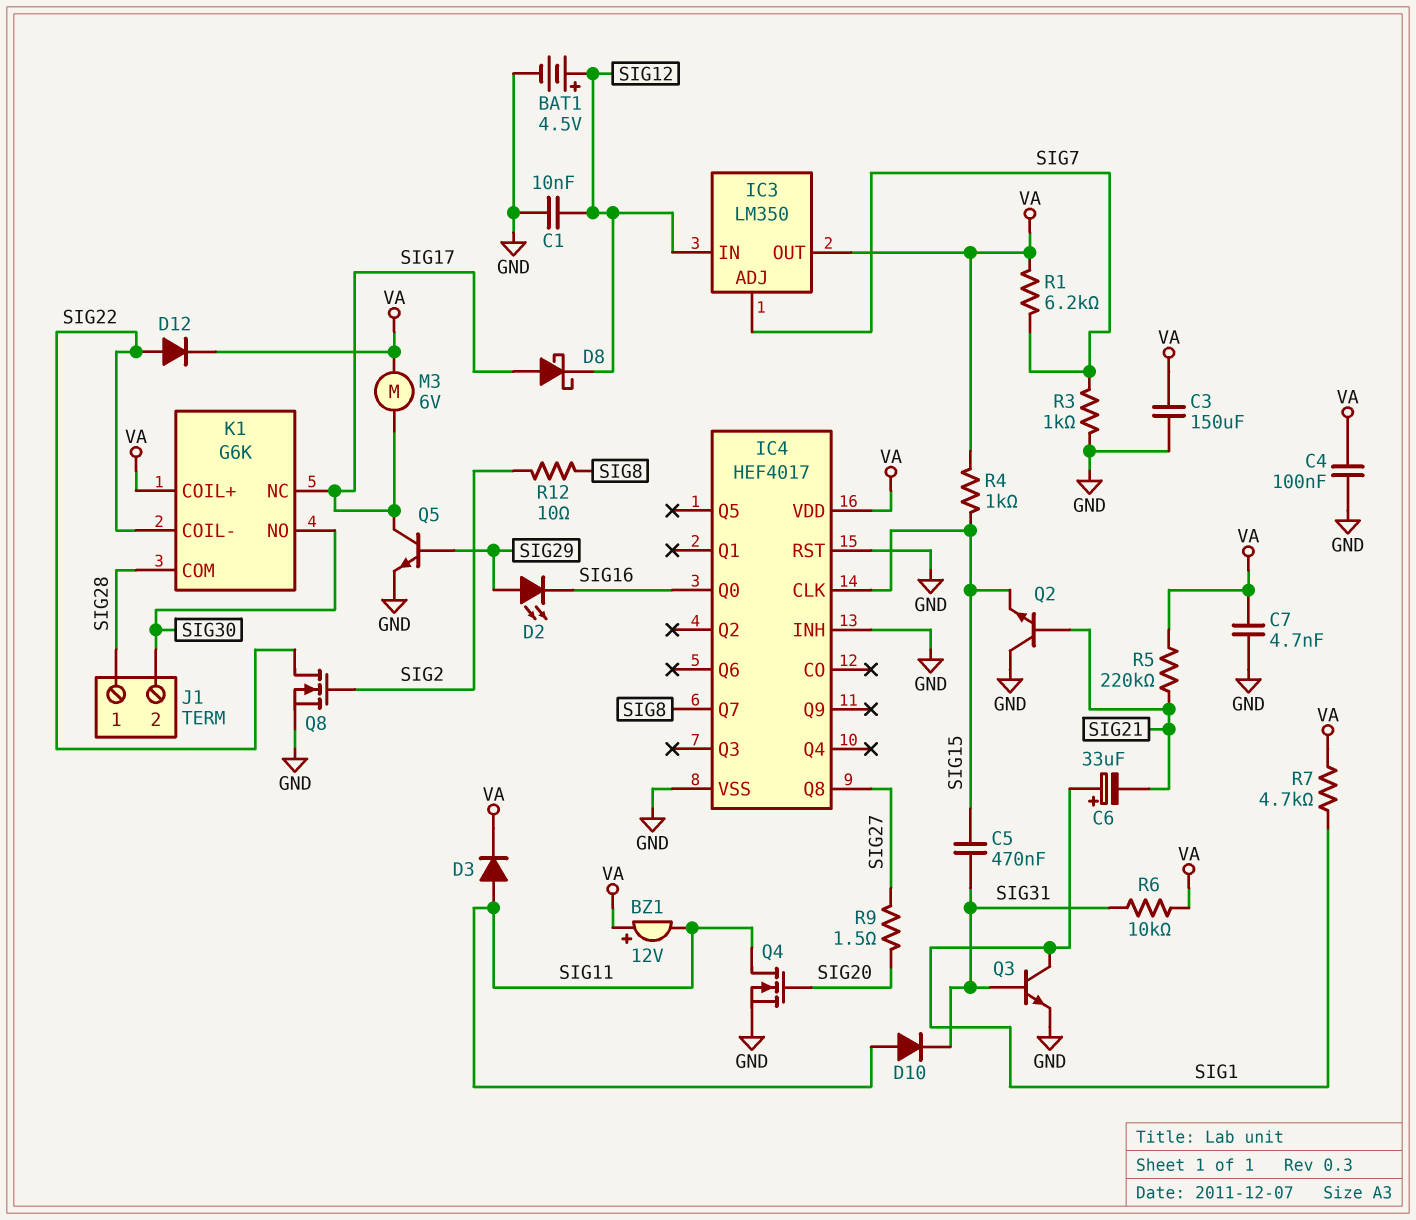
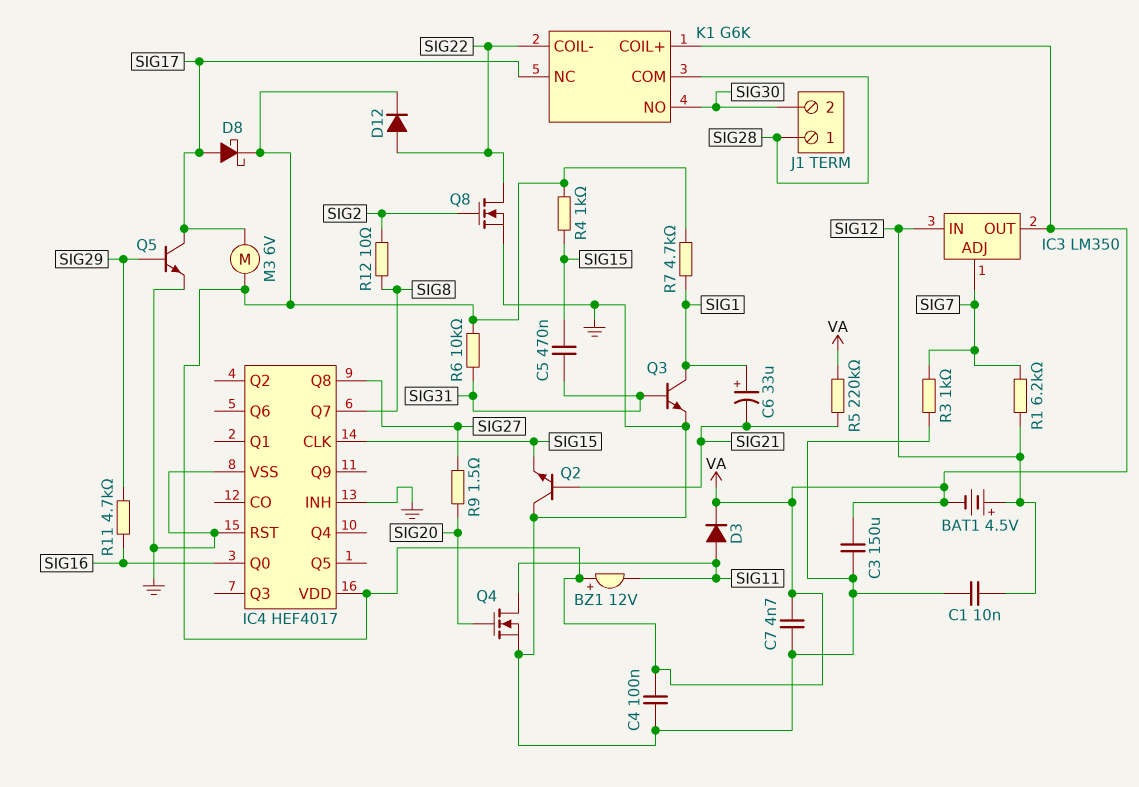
BAT1: 4.5V (plus SIG12, minus GND) -> 4.5V (plus SIG12, minus VA)
D2: LED (A SIG29, K SIG16) -> none
D8: schottky (A SIG17, K SIG12) -> schottky (A SIG17, K VA)
D10: diode (A SIG11, K SIG31) -> none
R1: 6.2k (SIG7, VA) -> 6.2k (SIG7, SIG12)
R11: none -> 4.7k (SIG16, SIG29)

